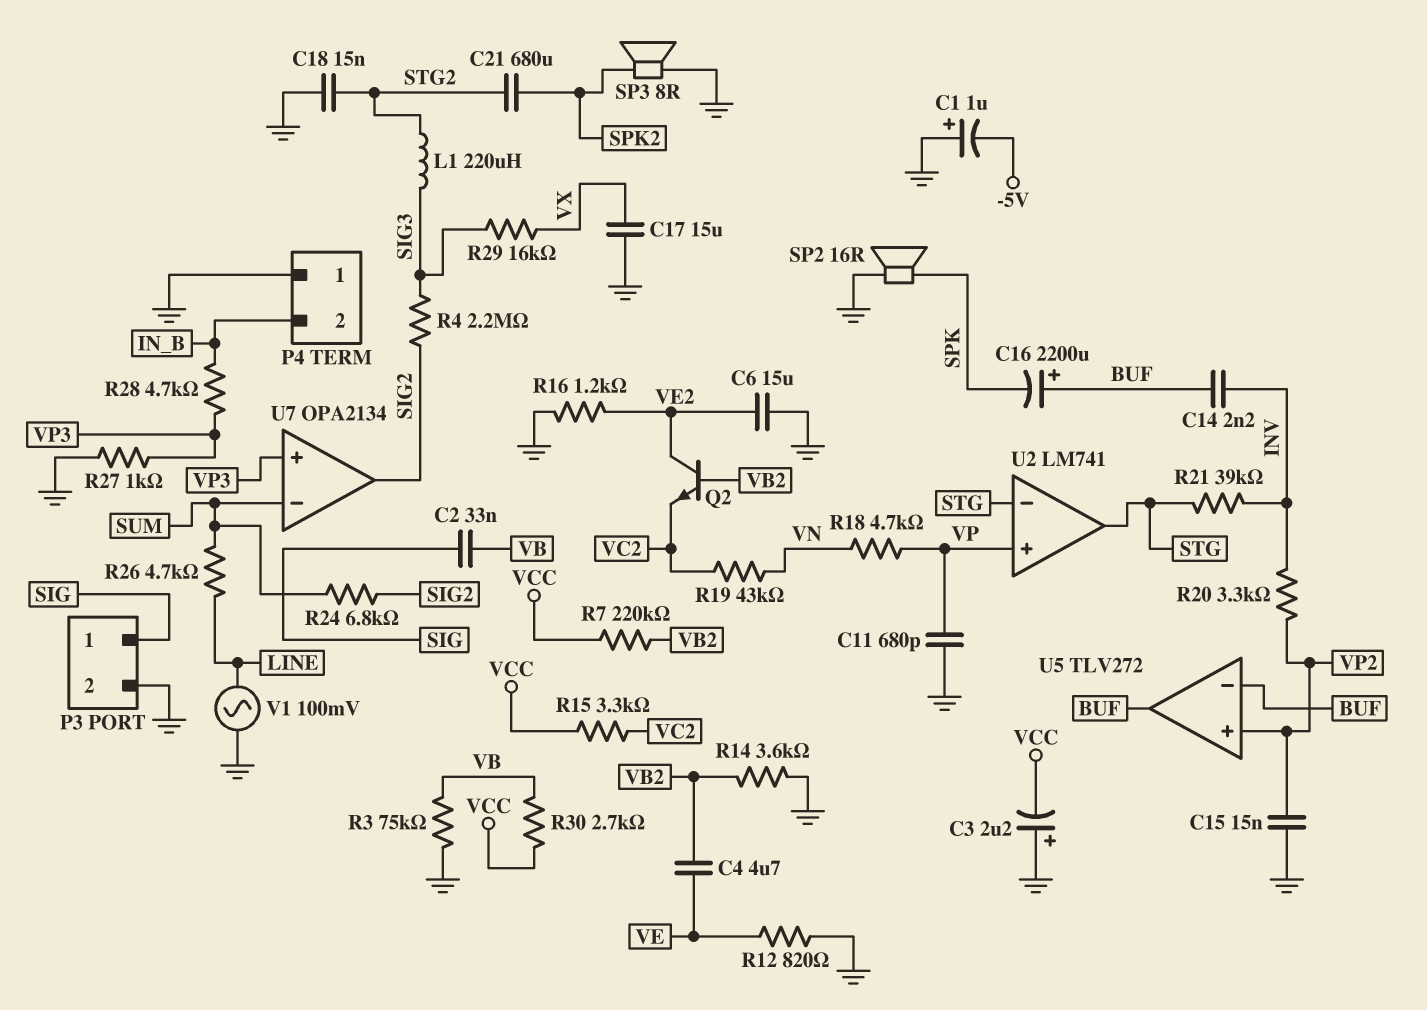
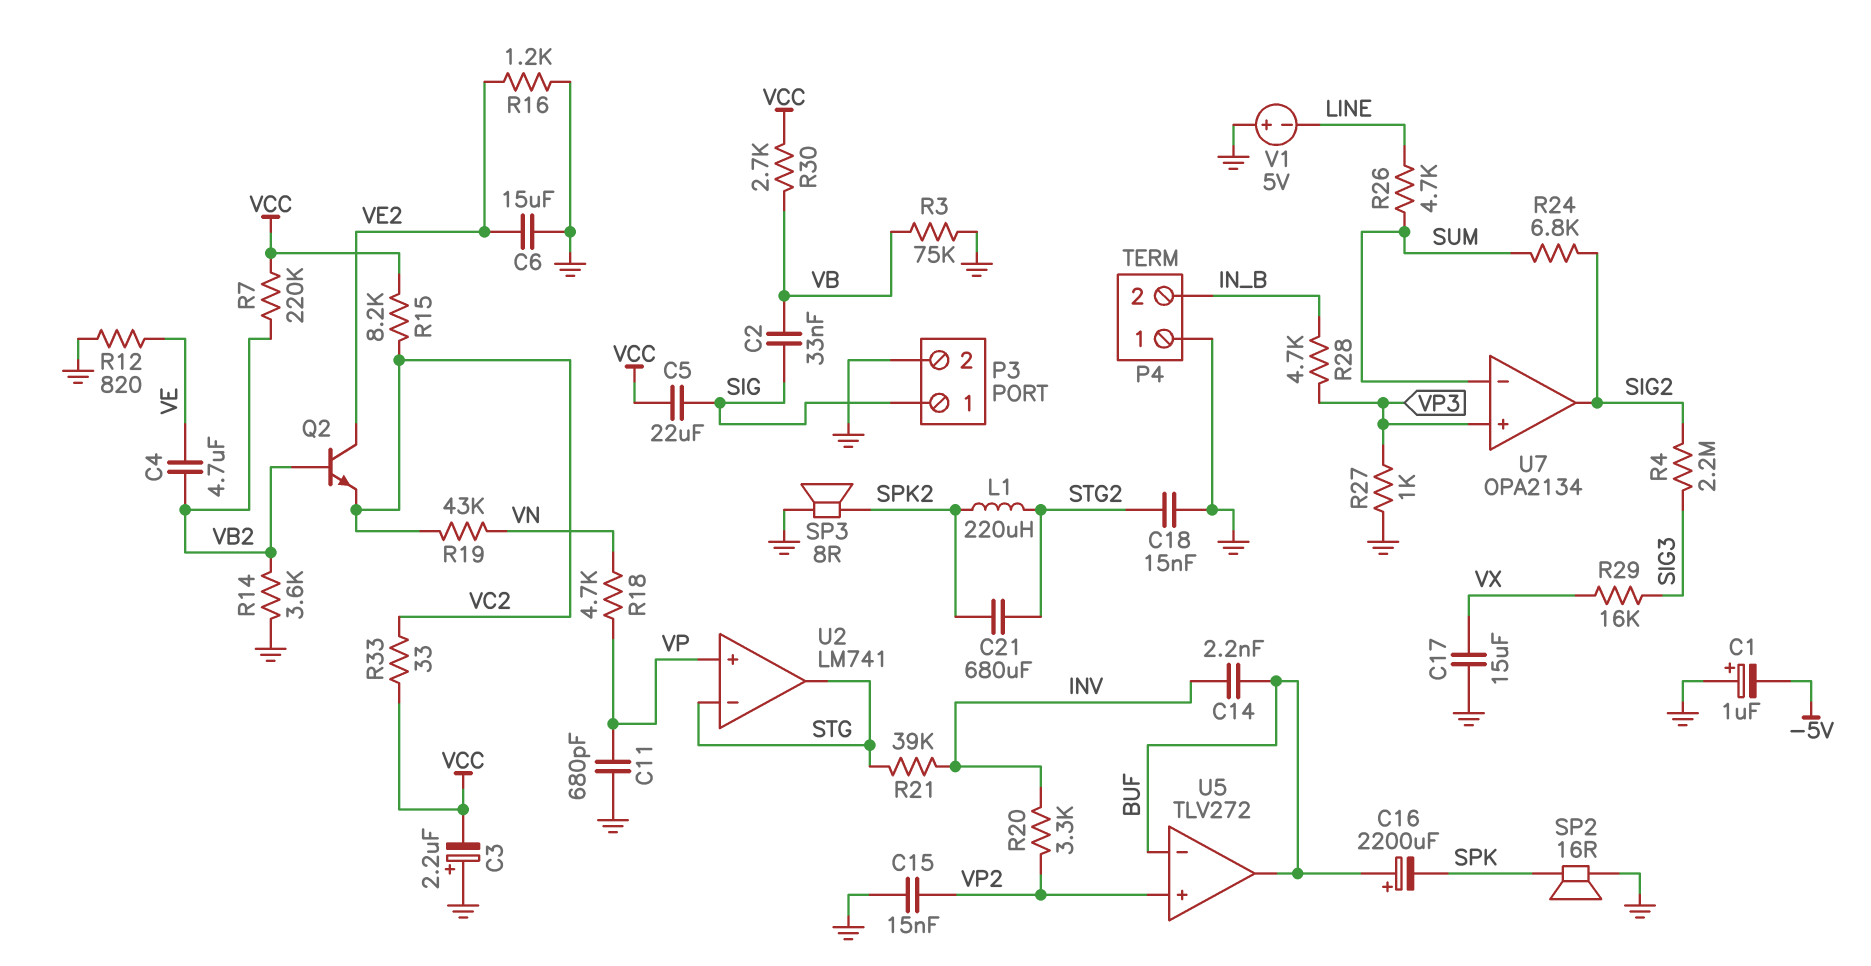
C5: none -> 22uF (SIG, VCC)
L1: 220uH (SIG3, STG2) -> 220uH (SPK2, STG2)
R15: 3.3k (VC2, VCC) -> 8.2k (VC2, VCC)
R33: none -> 33 (VC2, VCC)
V1: AC 100mV (GND, LINE) -> 5V (plus GND, minus LINE)

